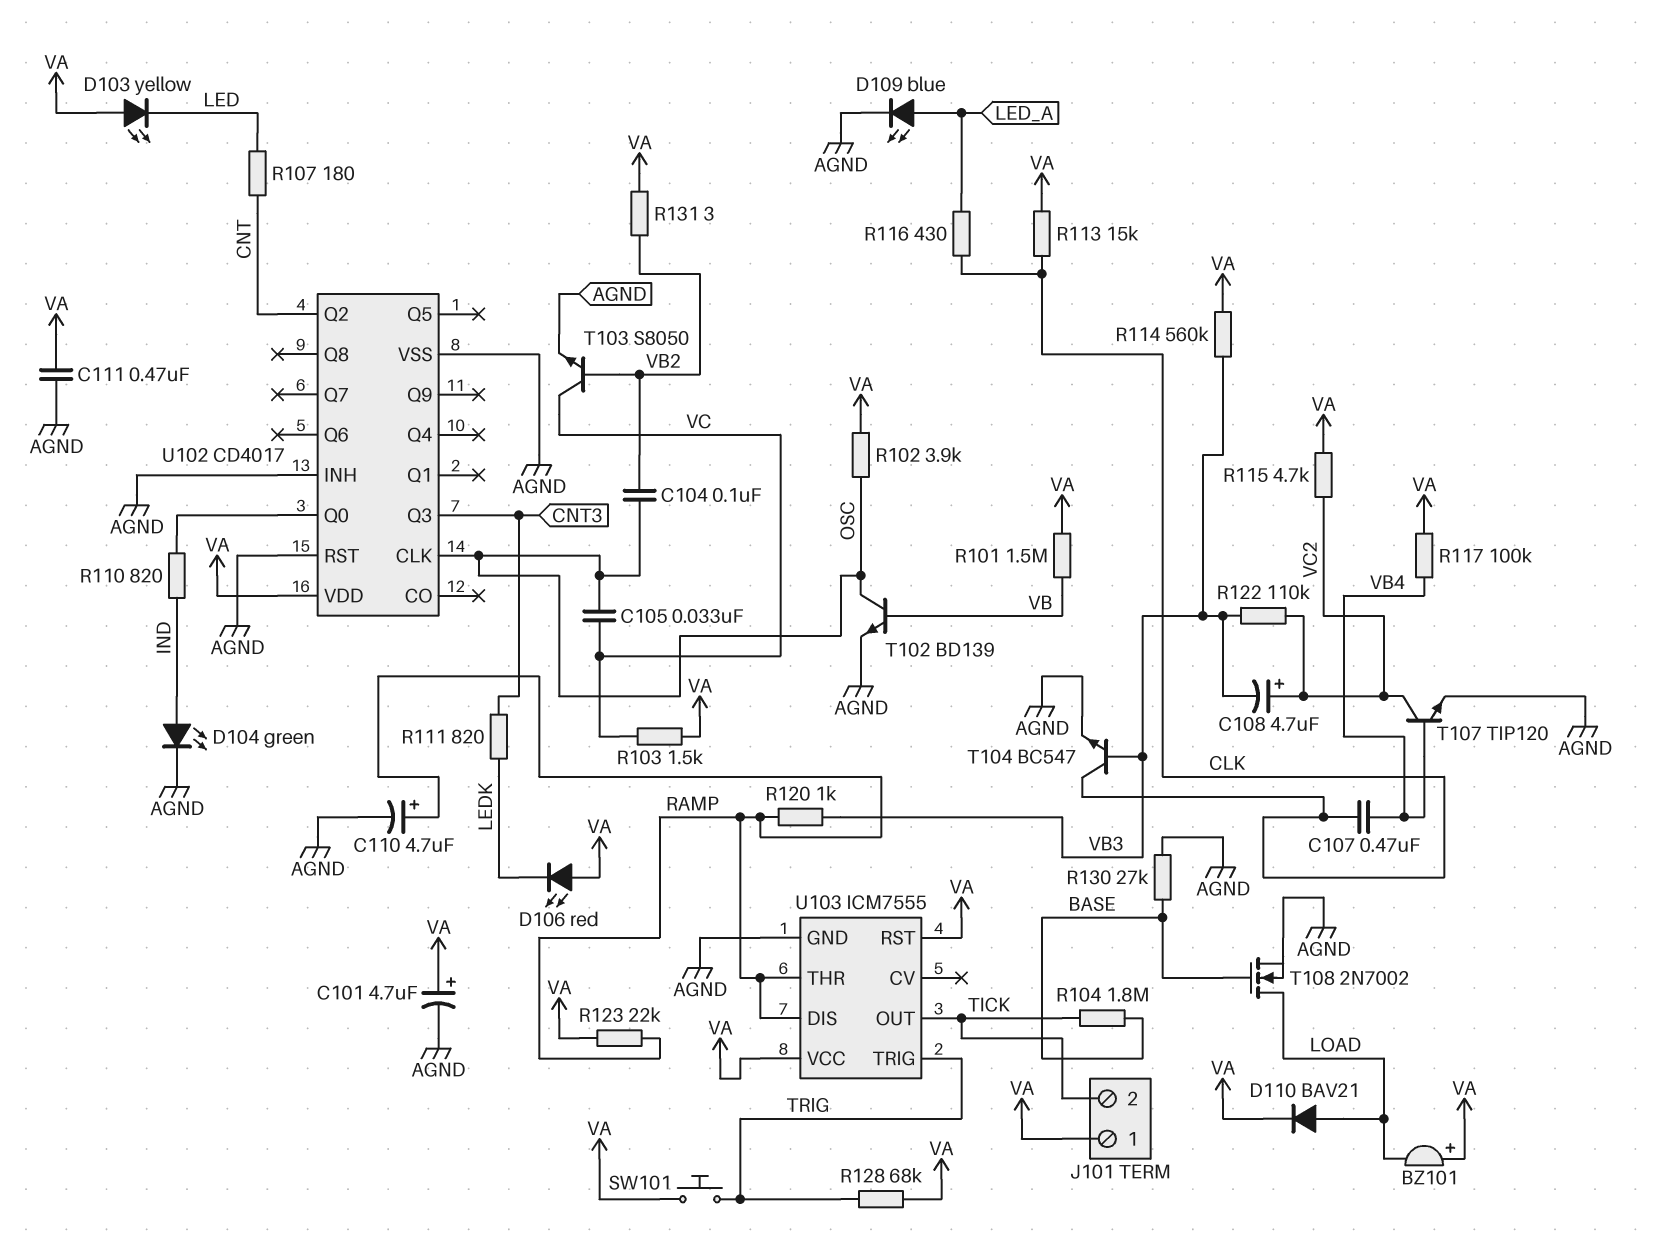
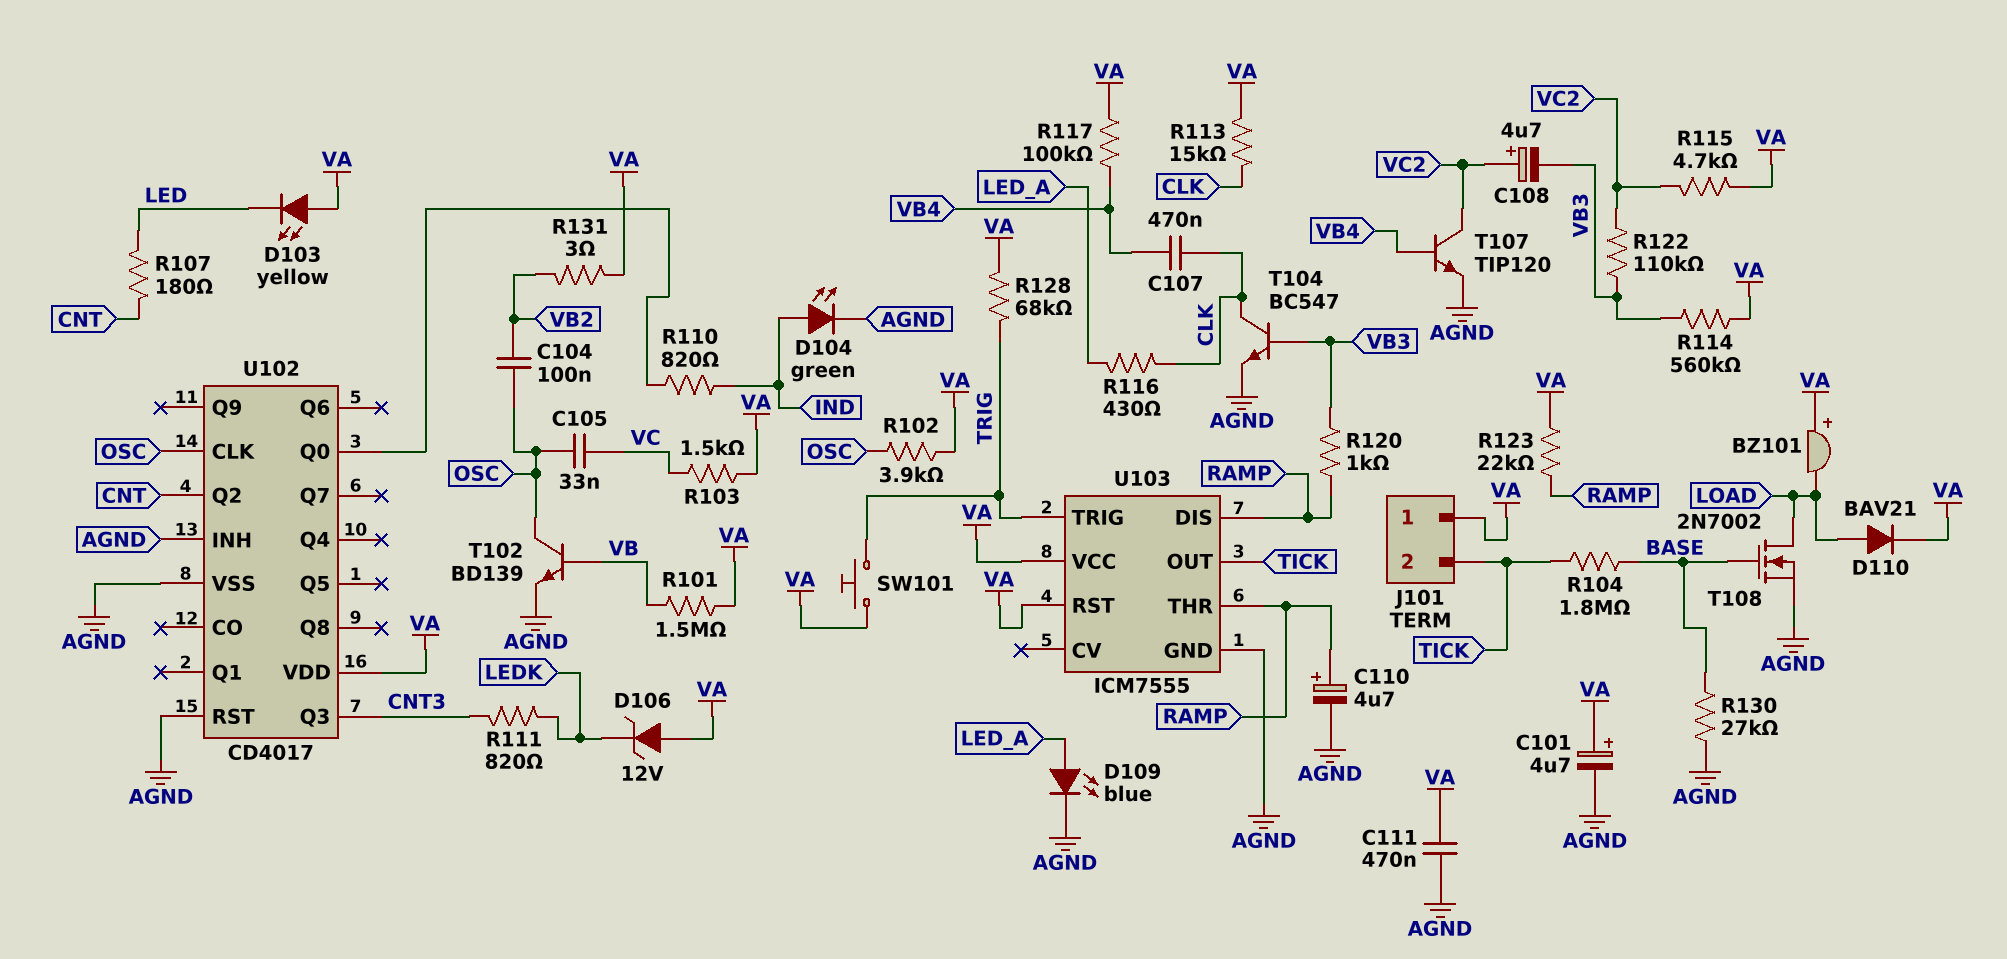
D106: LED red (A VA, K LEDK) -> zener 12V (A VA, K LEDK)
T103: NPN S8050 (B VB2, C VC, E AGND) -> none

